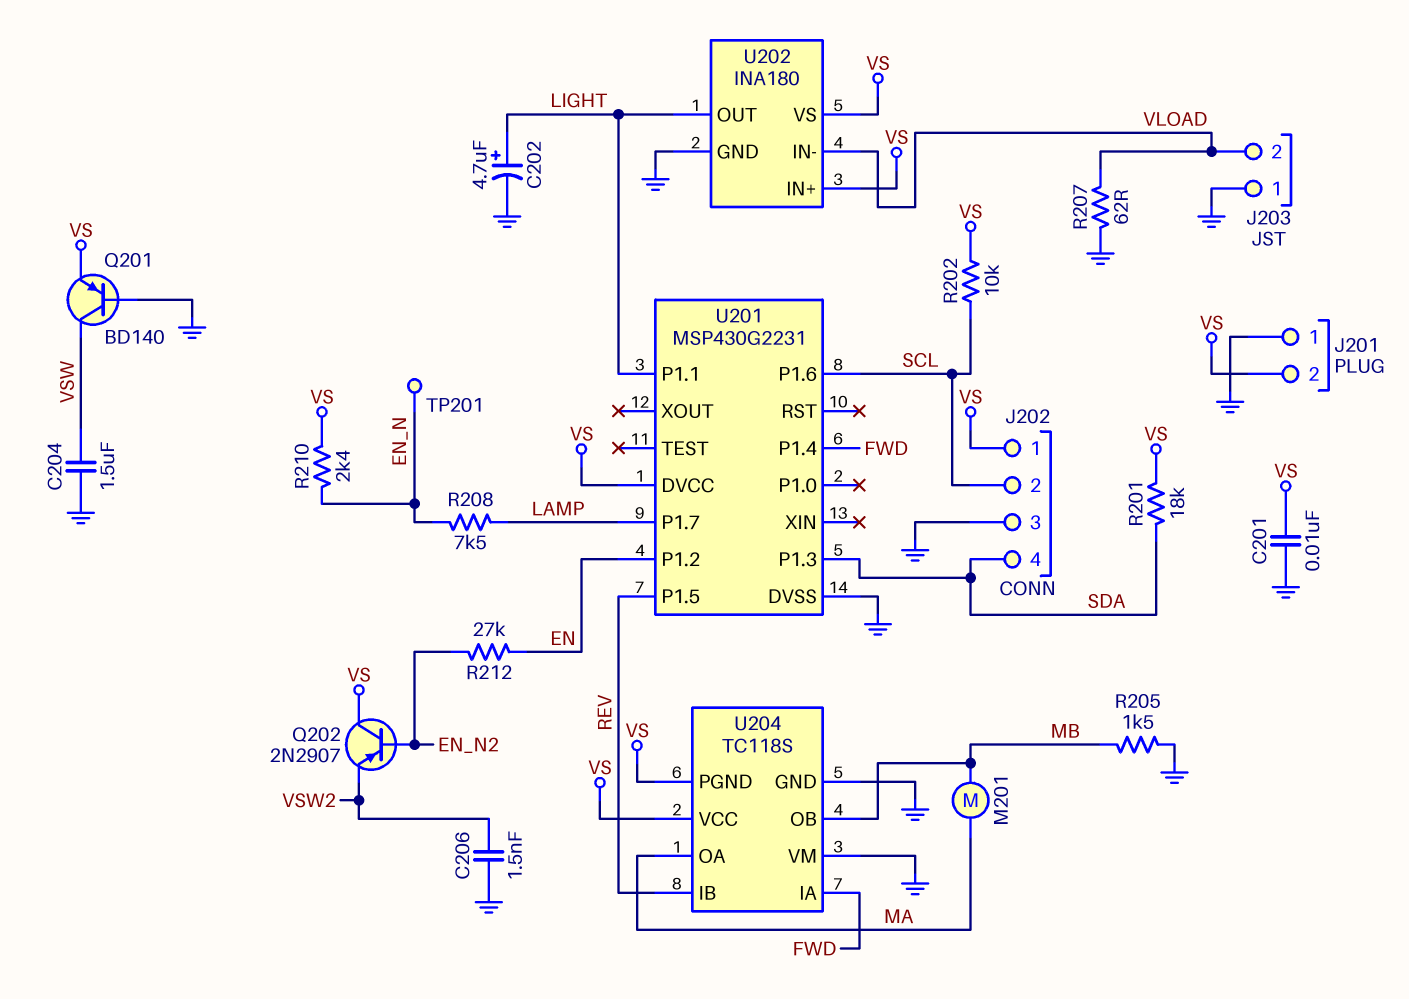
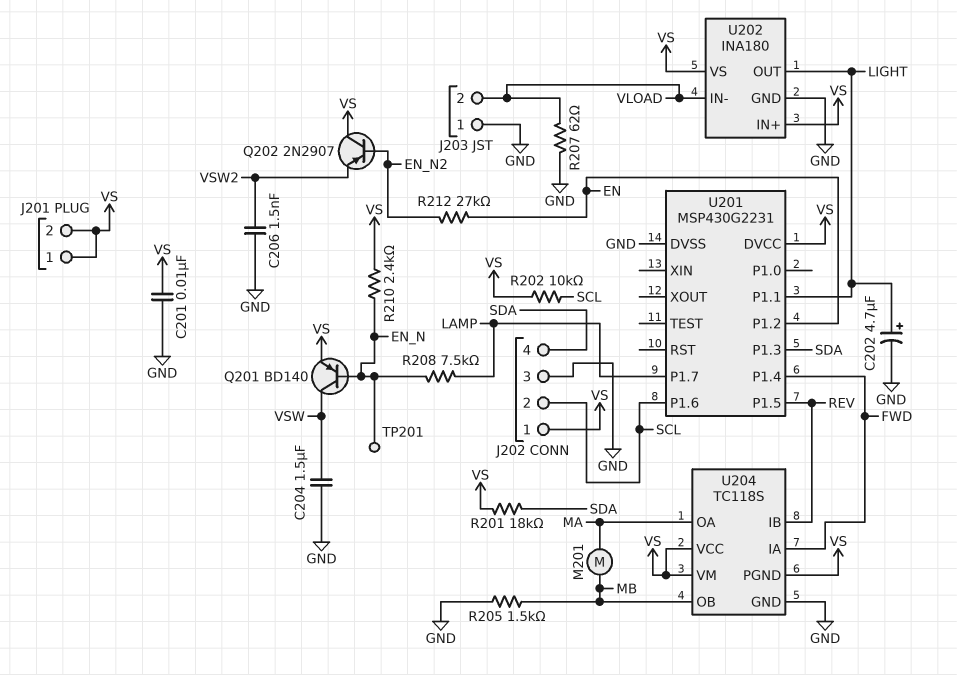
J201 pin 1: GND -> VS
Q201: PNP BD140 (B GND, C VSW, E VS) -> PNP BD140 (B EN_N, C VSW, E VS)
U204 pin VM: GND -> VS

